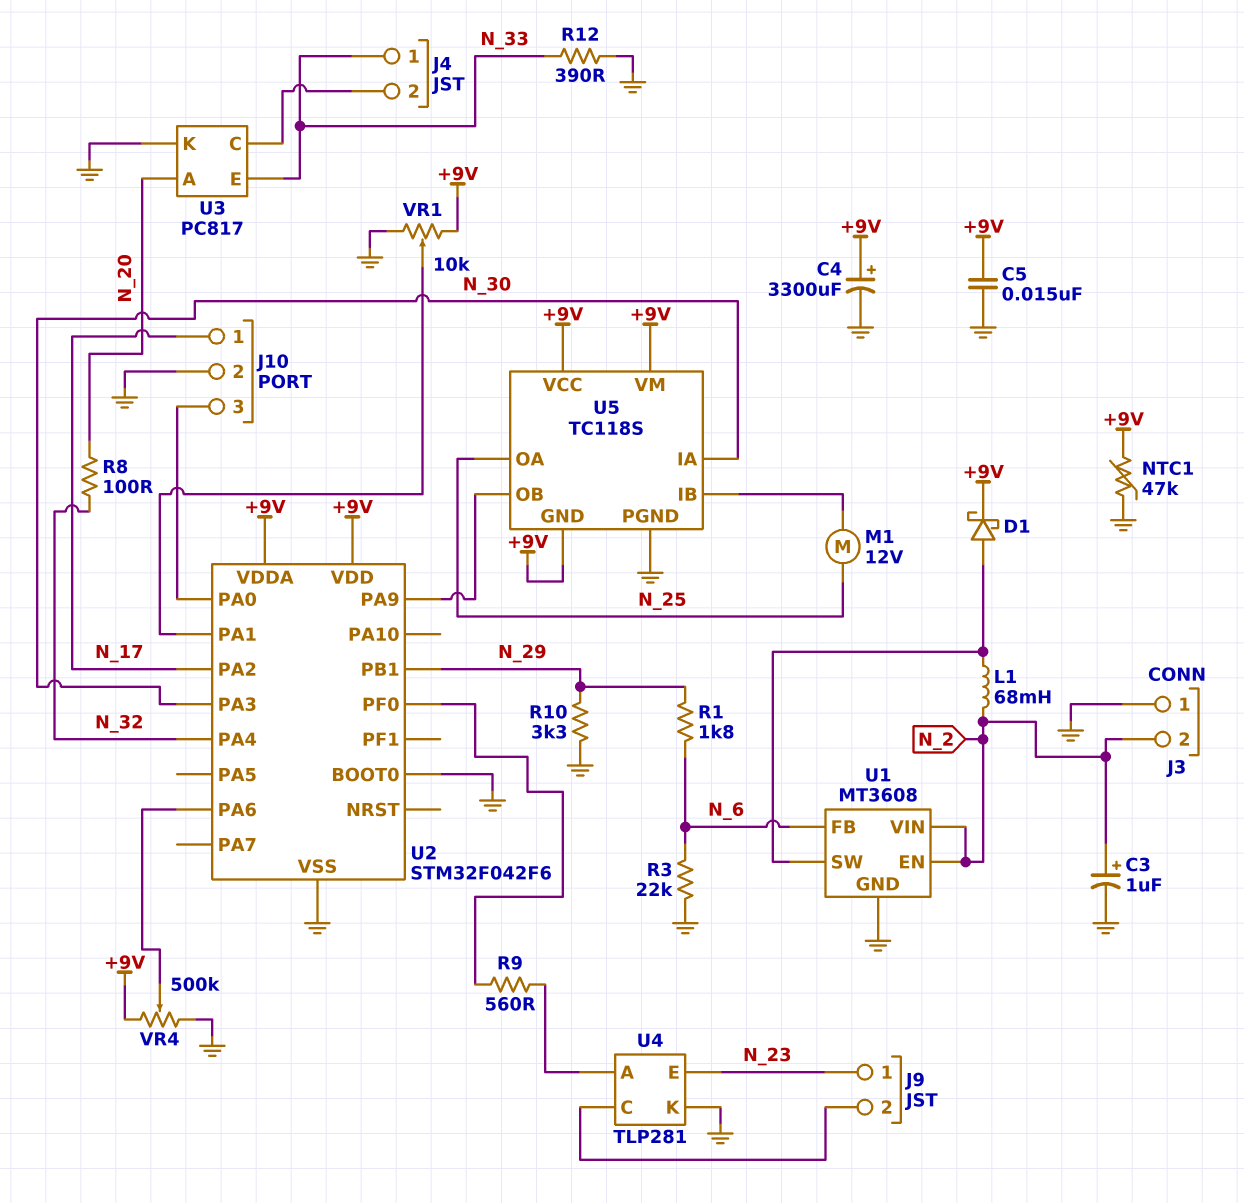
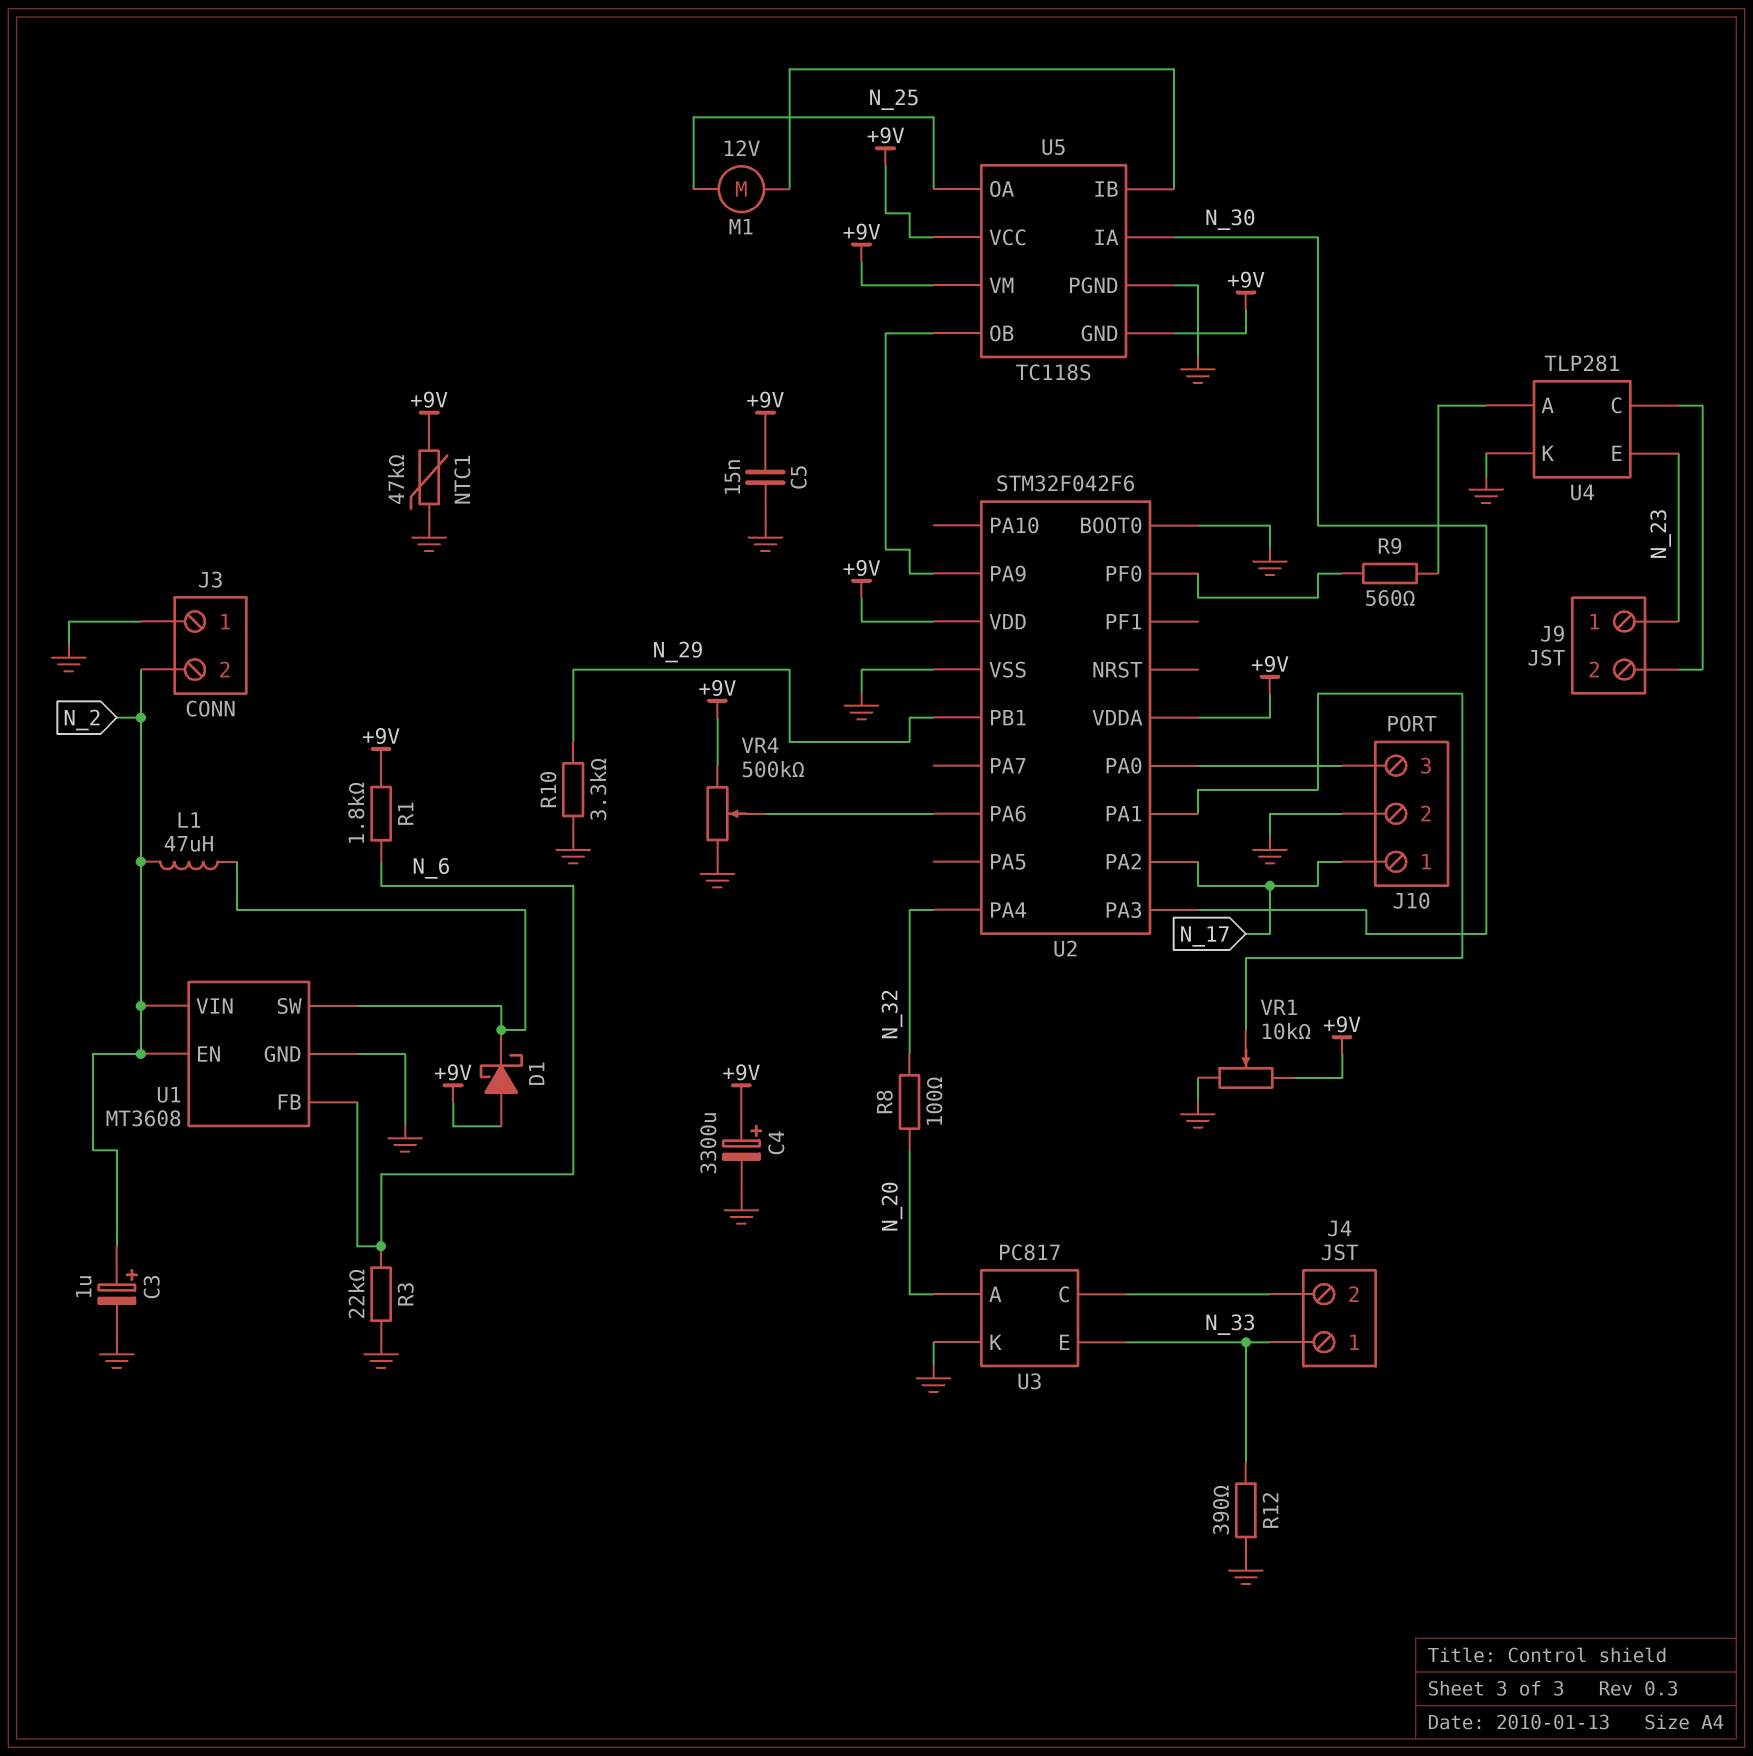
D1: schottky (A U1/SW, K +9V) -> schottky (A +9V, K U1/SW)
L1: 68mH (N_2, U1/SW) -> 47uH (N_2, U1/SW)
R1: 1.8k (N_6, N_29) -> 1.8k (+9V, N_6)

